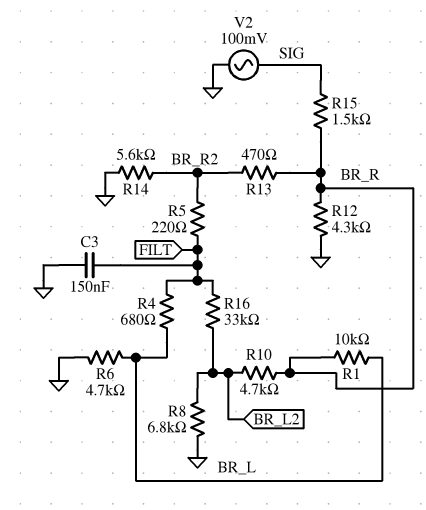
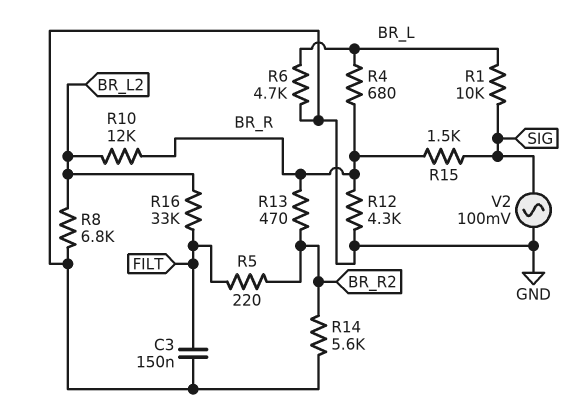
R1: 10k (BR_L, BR_R) -> 10k (BR_L, SIG)
R4: 680 (BR_L, FILT) -> 680 (BR_L, BR_R)
R10: 4.7k (BR_L2, BR_R) -> 12k (BR_L2, BR_R)

